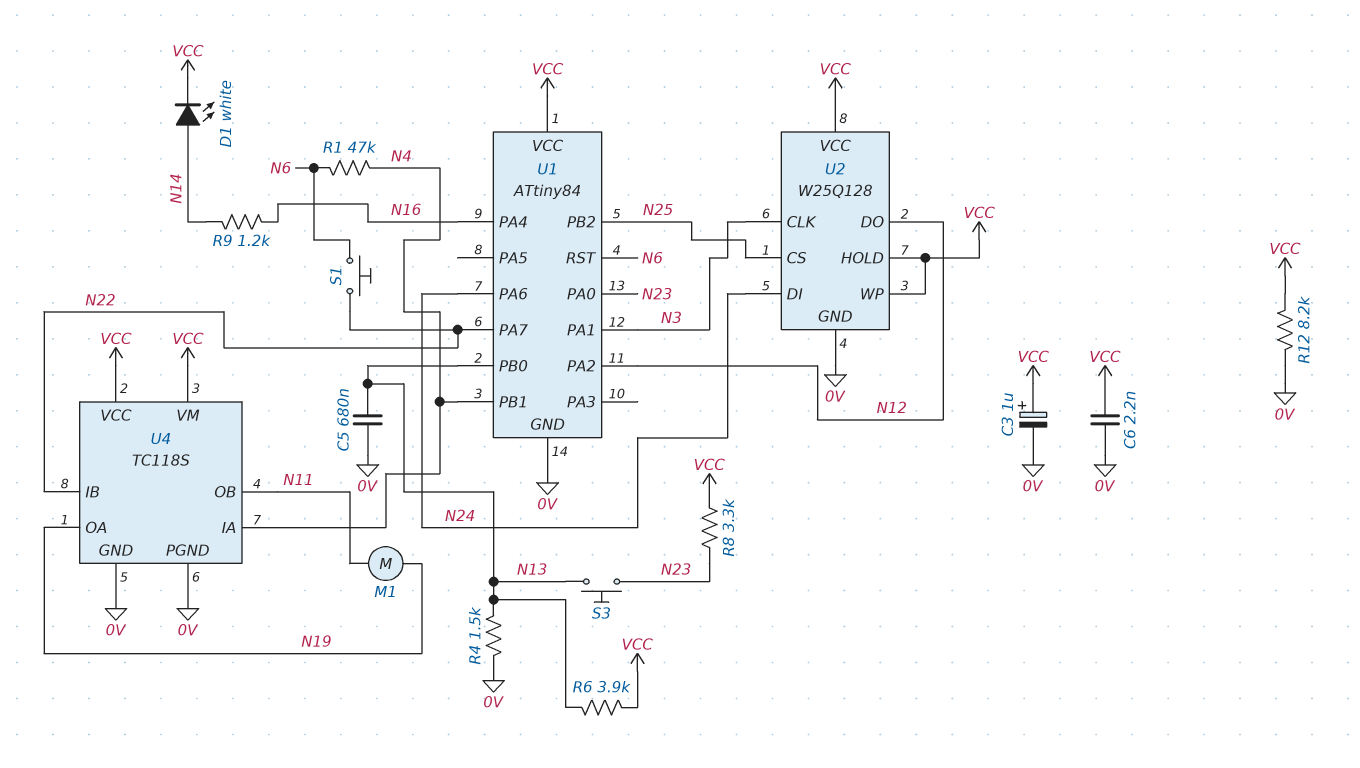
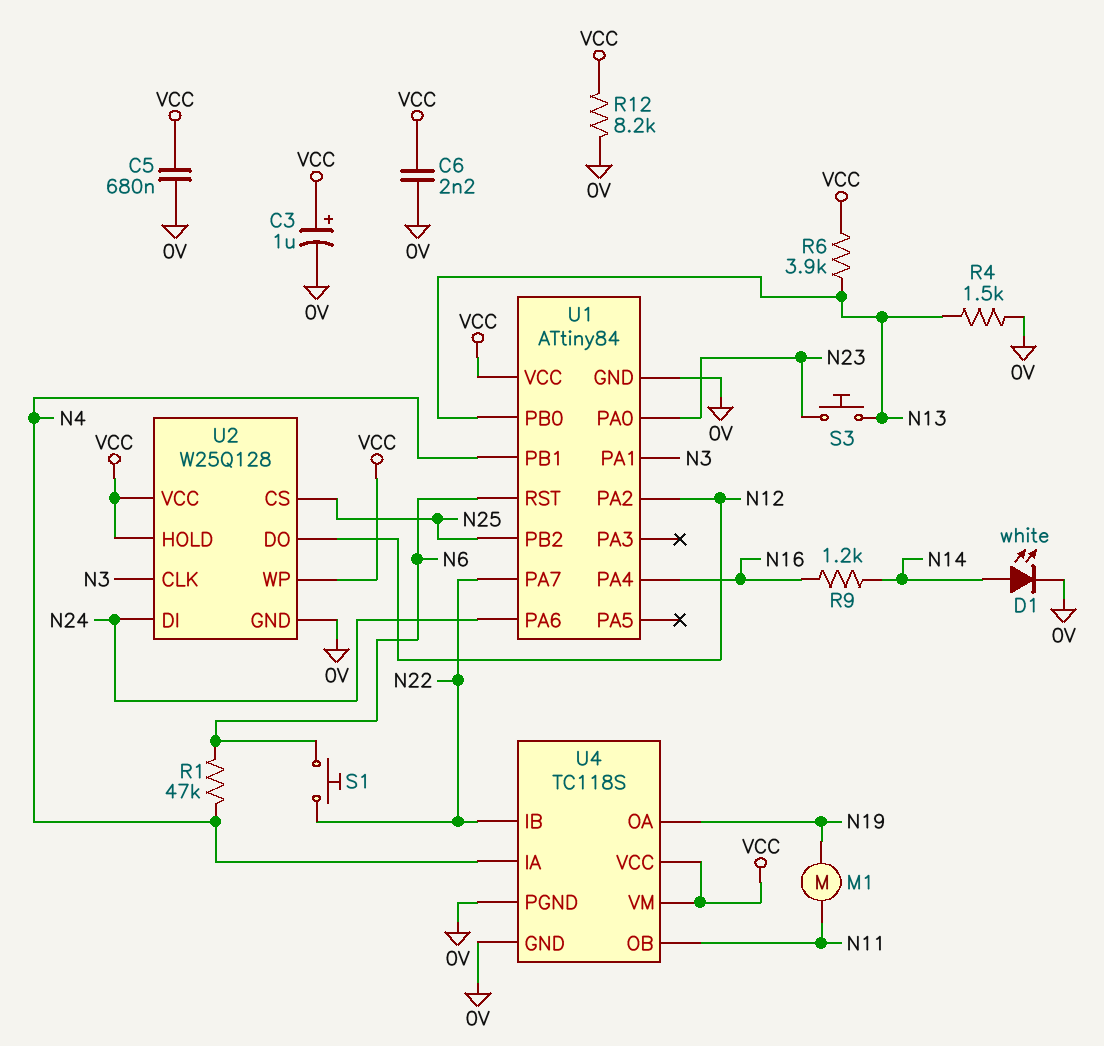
C5: 680nF (0V, N13) -> 680nF (0V, VCC)
D1: LED white (A N14, K VCC) -> LED white (A N14, K 0V)
R8: 3.3k (N23, VCC) -> none

